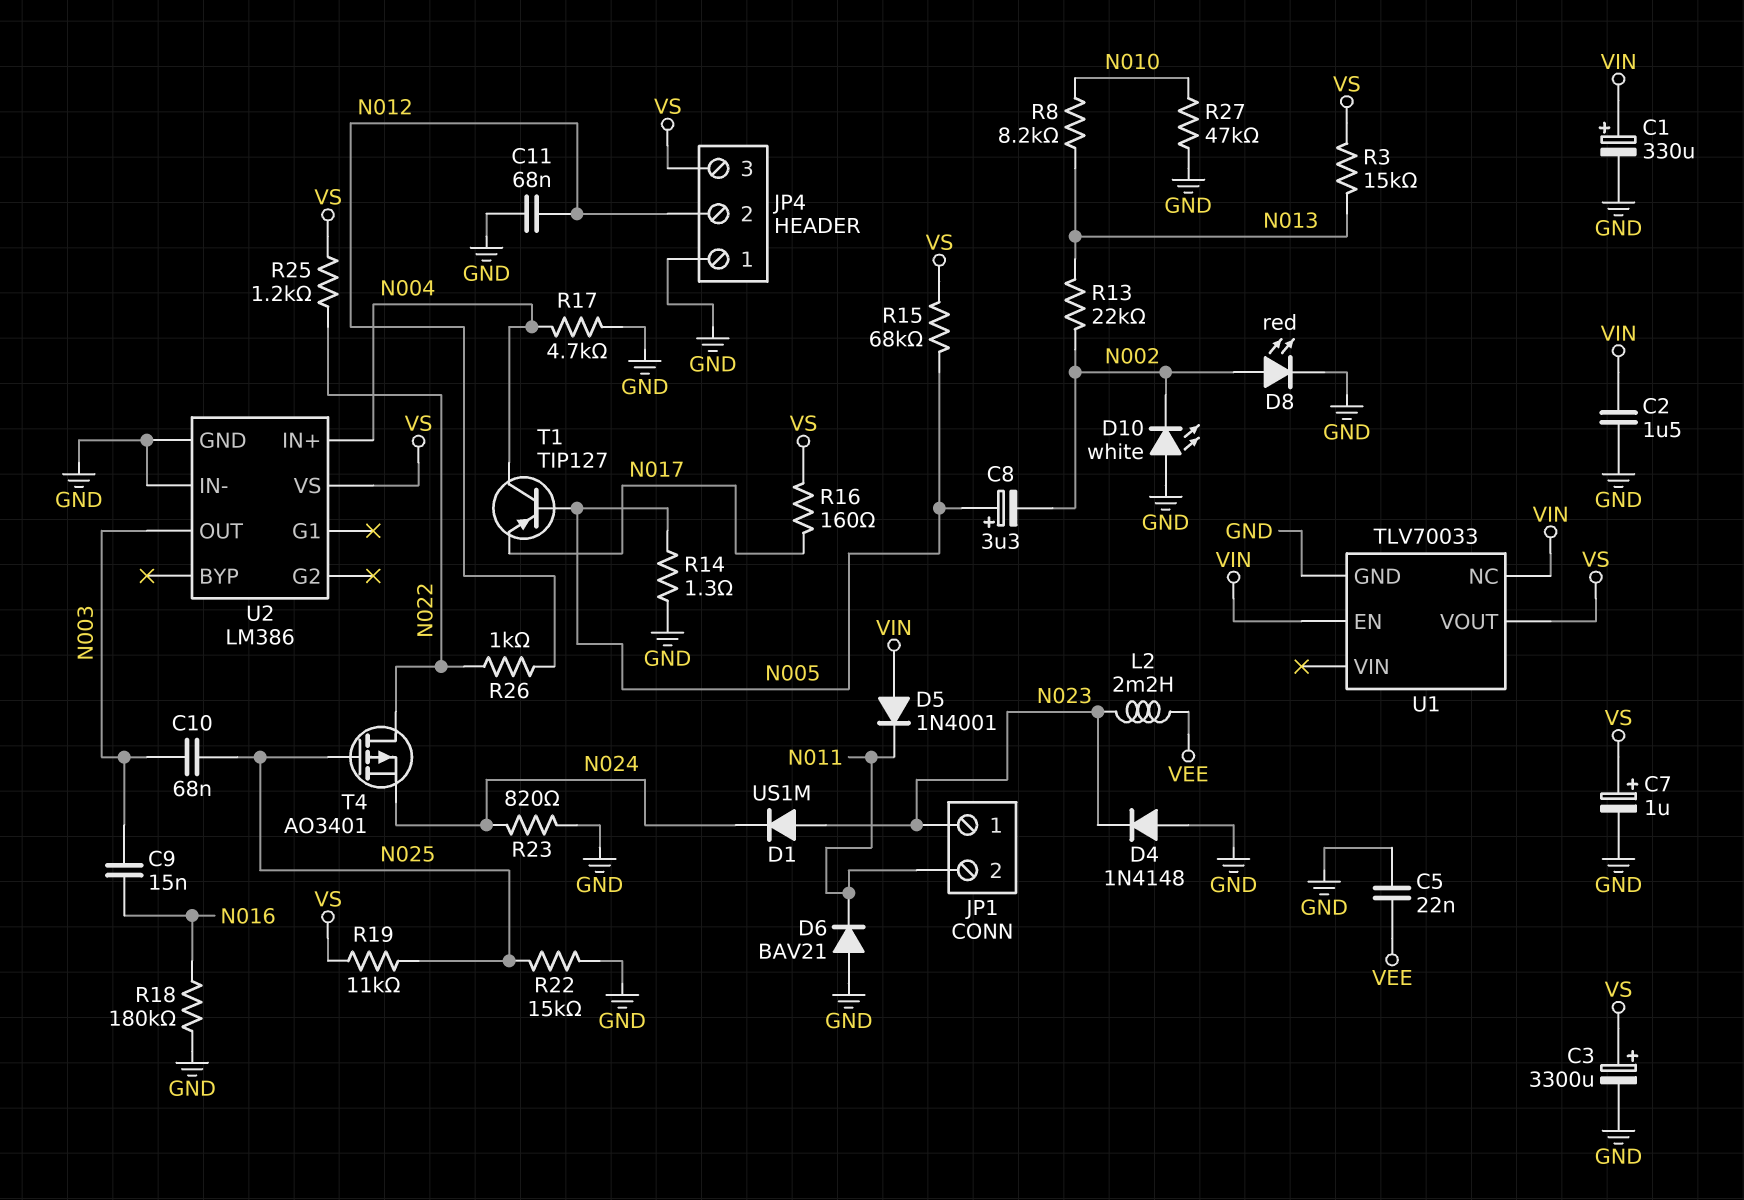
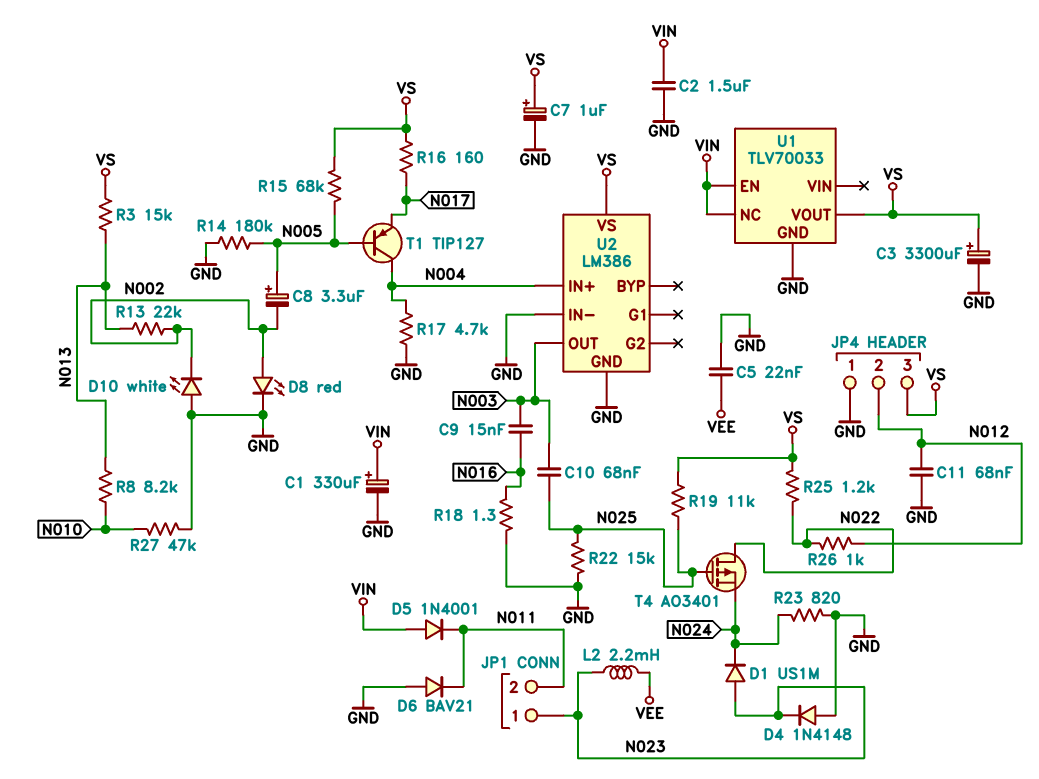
R14: 1.3 (GND, N005) -> 180k (GND, N005)
R18: 180k (GND, N016) -> 1.3 (GND, N016)

